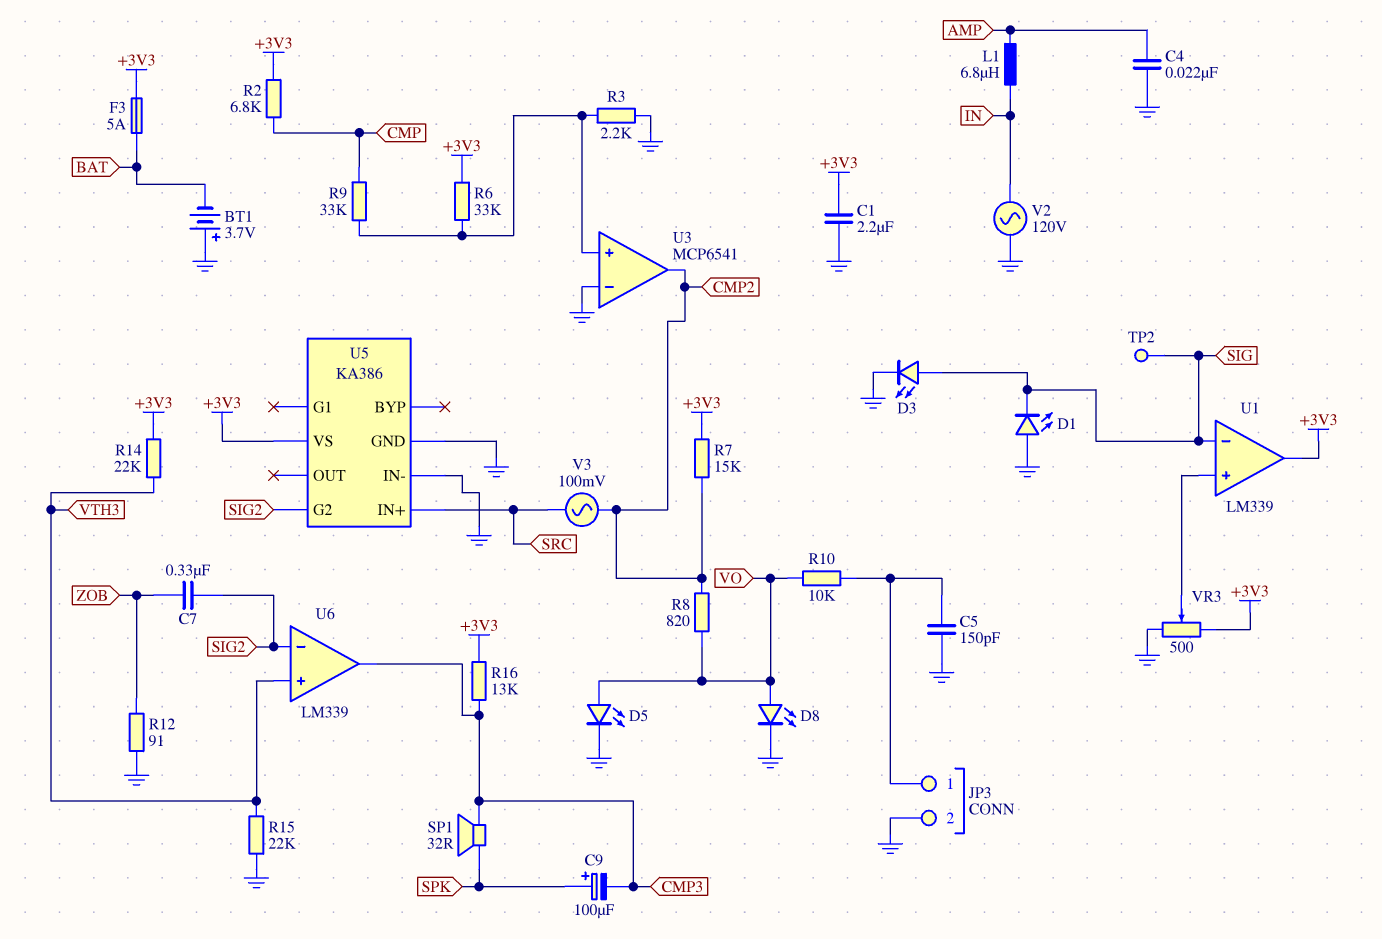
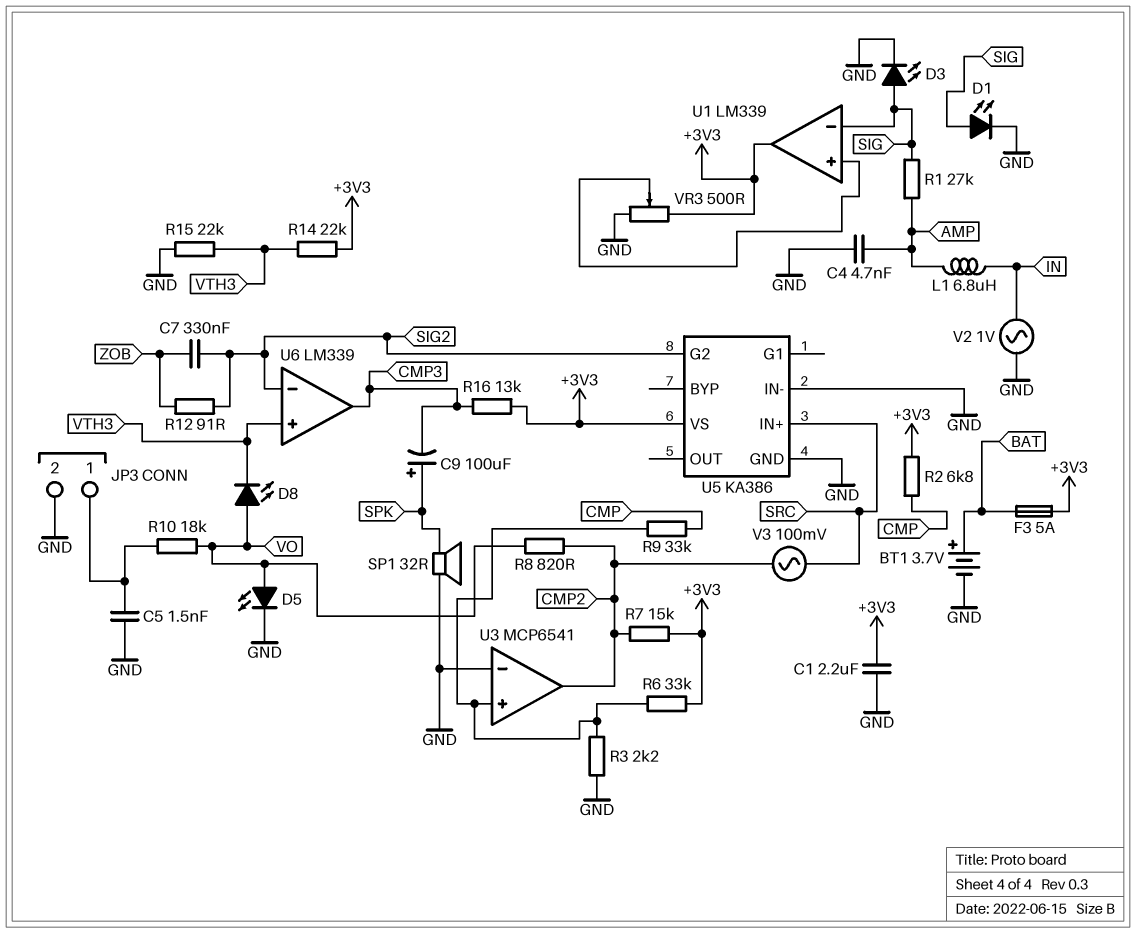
BT1: 3.7V (plus GND, minus BAT) -> 3.7V (plus BAT, minus GND)
C4: 22nF (AMP, GND) -> 4.7nF (AMP, GND)
C5: 150pF (GND, JP3/1) -> 1.5nF (GND, JP3/1)
D1: LED (A GND, K SIG) -> LED (A SIG, K GND)
D8: LED (A VO, K GND) -> LED (A VO, K VTH3)
R1: none -> 27k (AMP, SIG)
R10: 10k (JP3/1, VO) -> 18k (JP3/1, VO)
R12: 91 (GND, ZOB) -> 91 (SIG2, ZOB)
SP1: speaker 32R (CMP3, SPK) -> speaker 32R (GND, SPK)
TP2: test point (SIG) -> none
V2: AC 120V (GND, IN) -> AC 1V (GND, IN)

